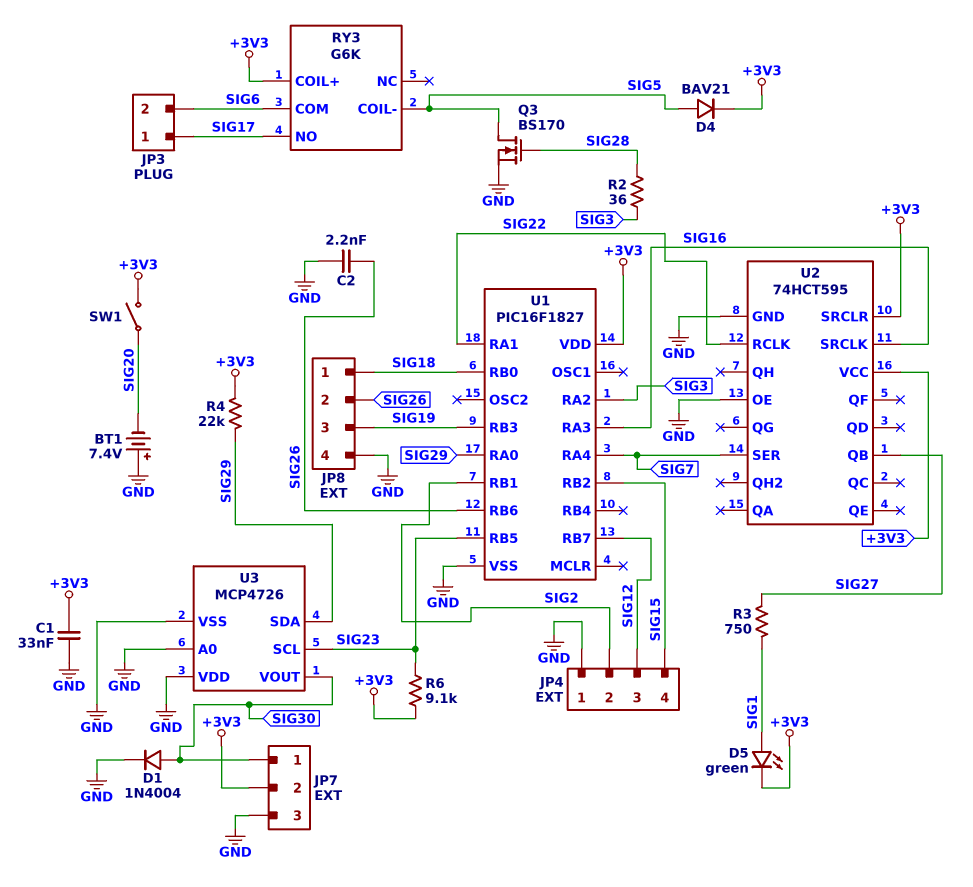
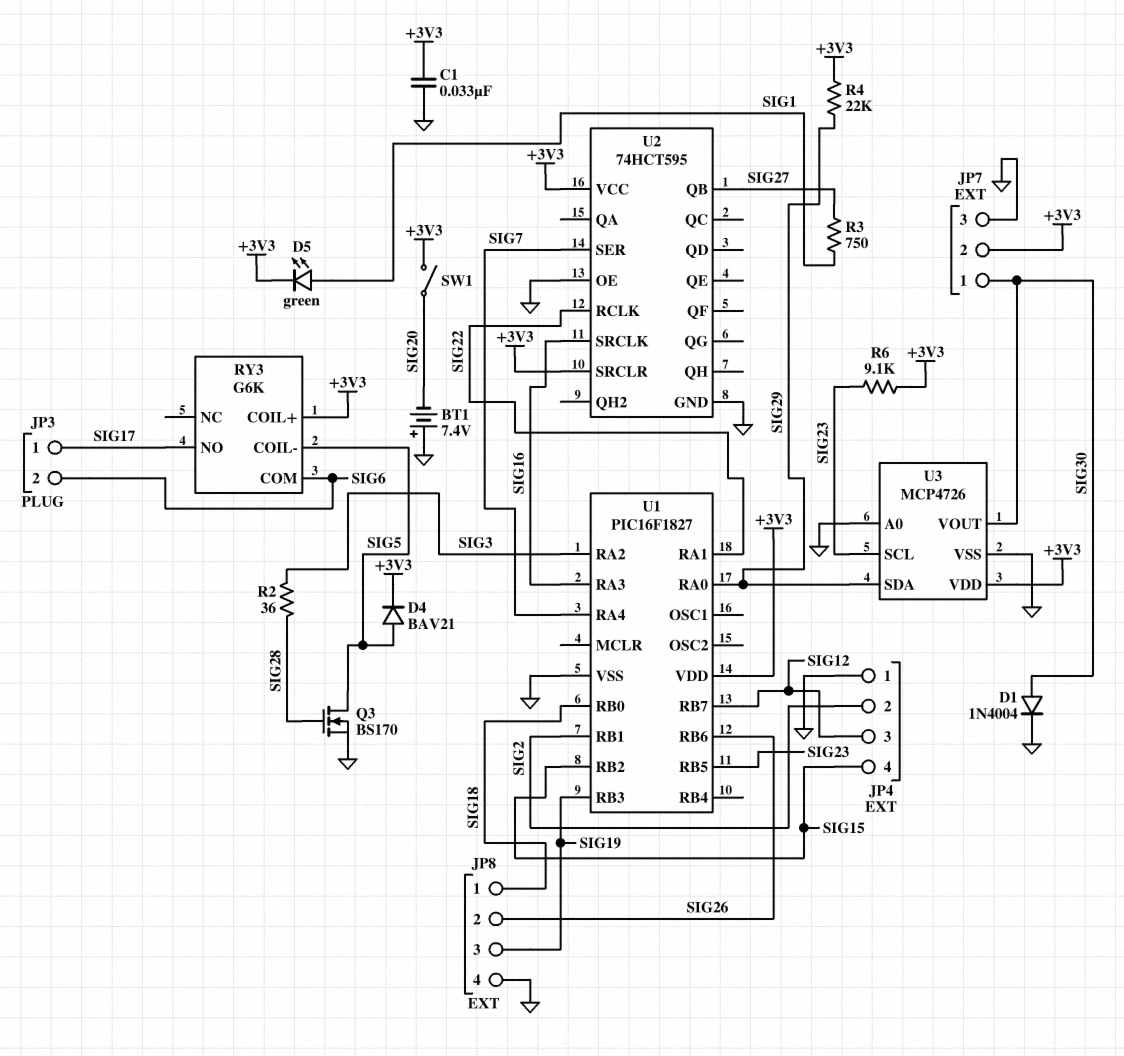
C2: 2.2nF (GND, SIG26) -> none
U3 pin VDD: GND -> +3V3

